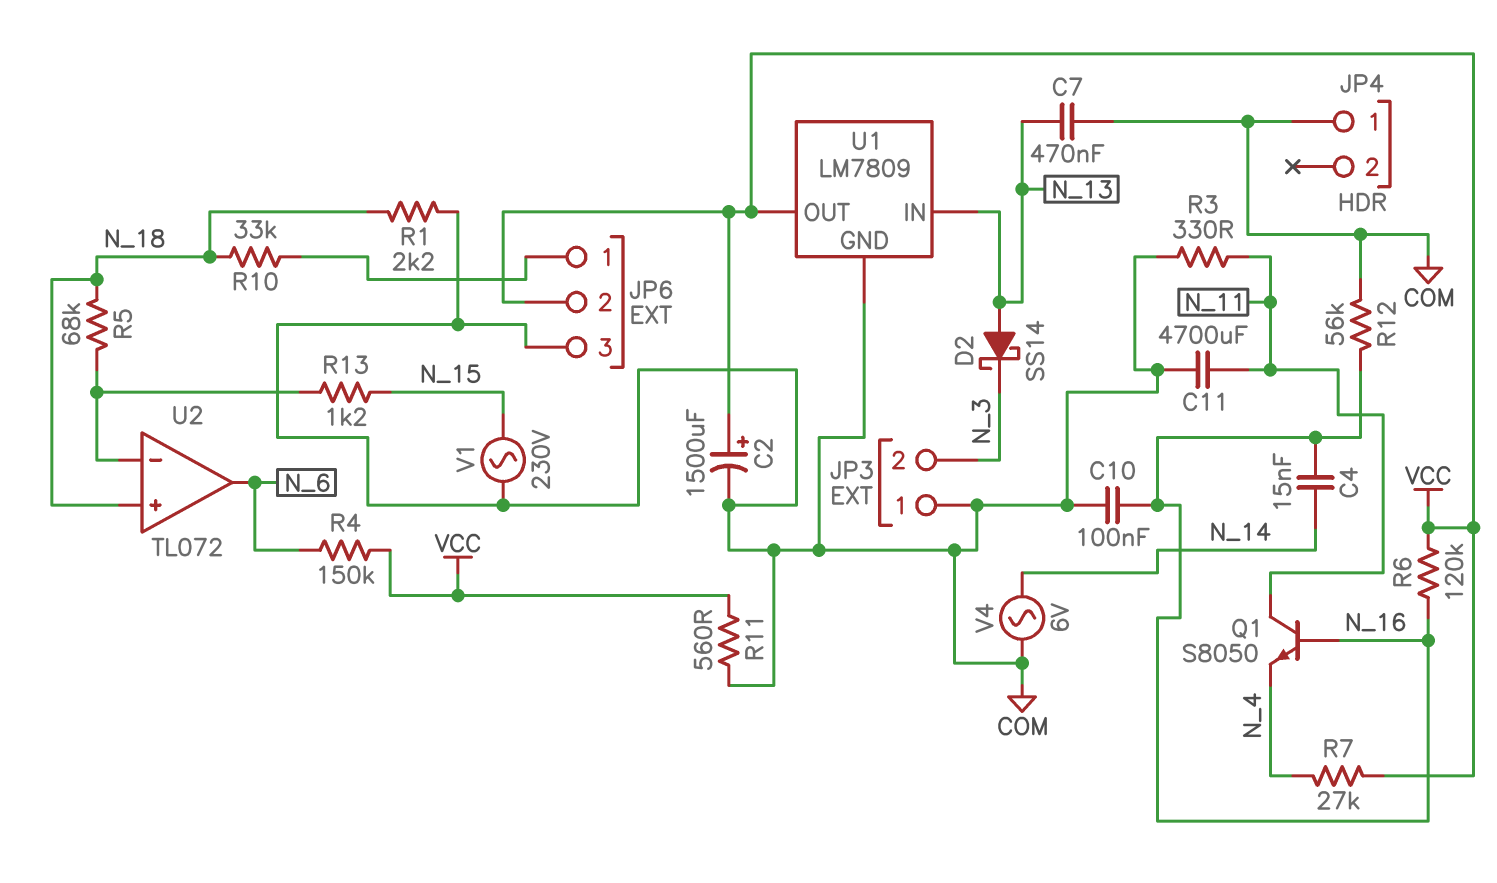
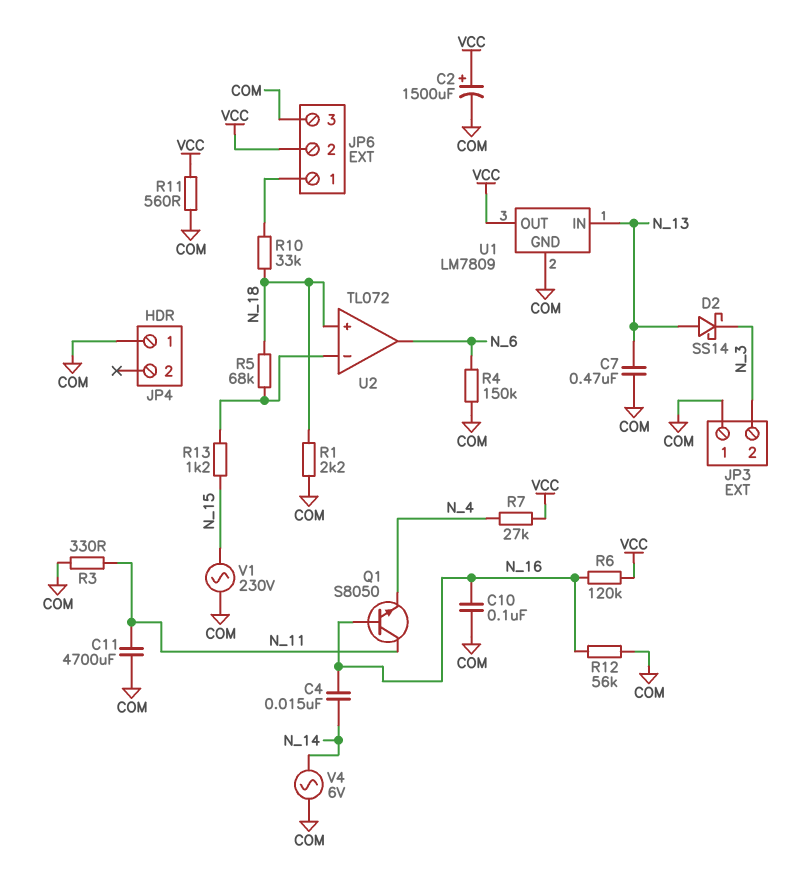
R4: 150k (N_6, VCC) -> 150k (COM, N_6)

